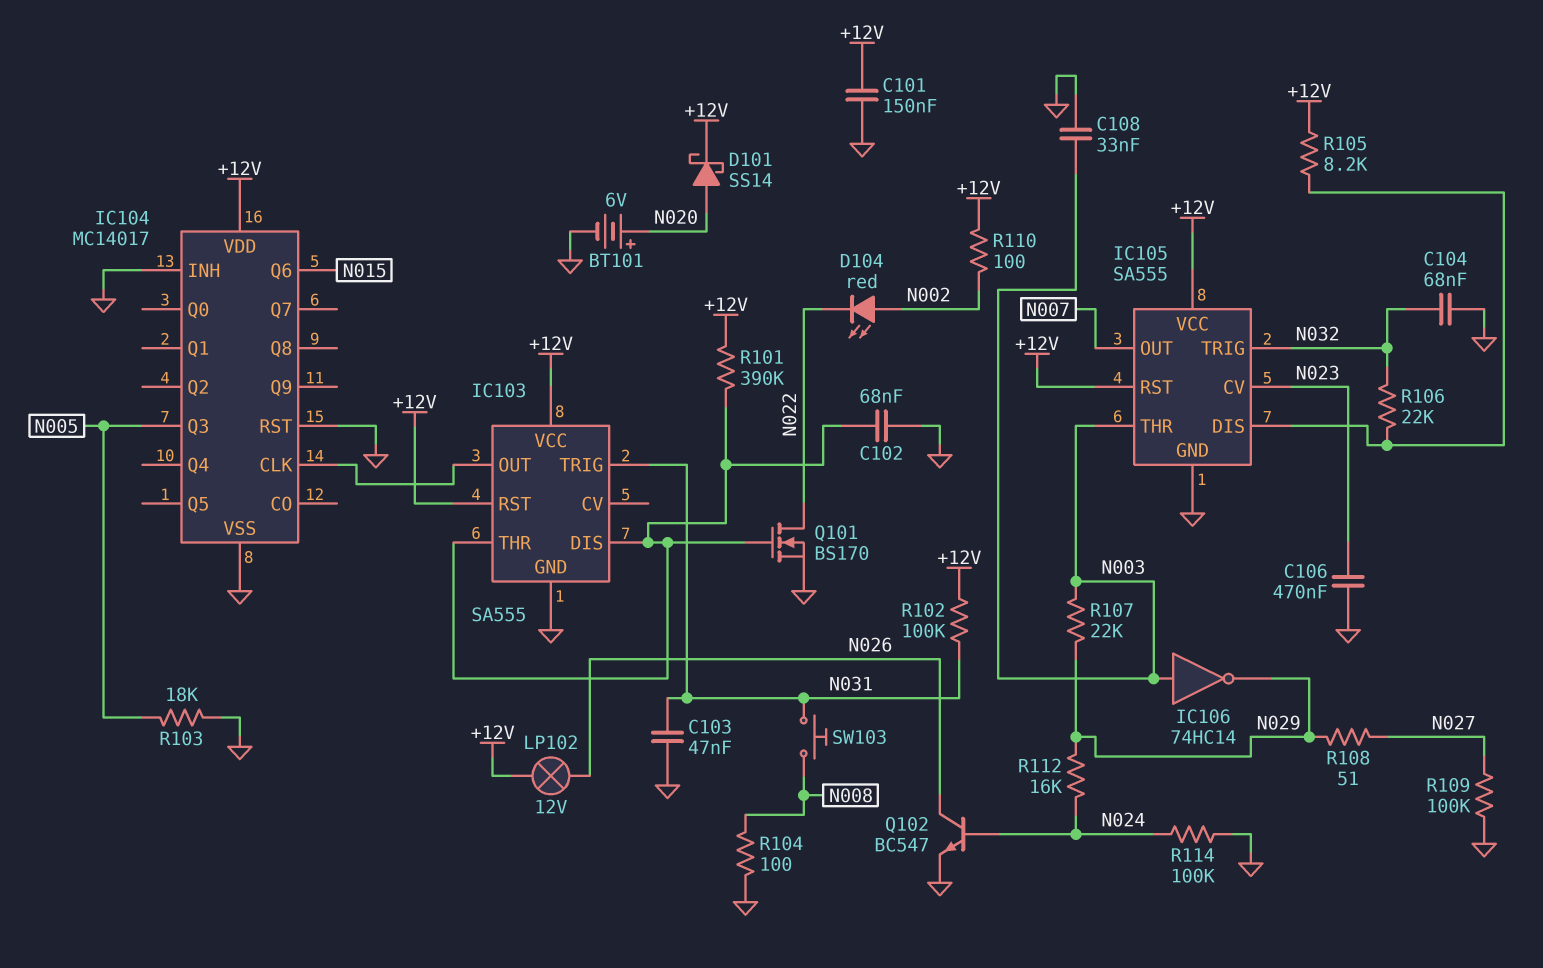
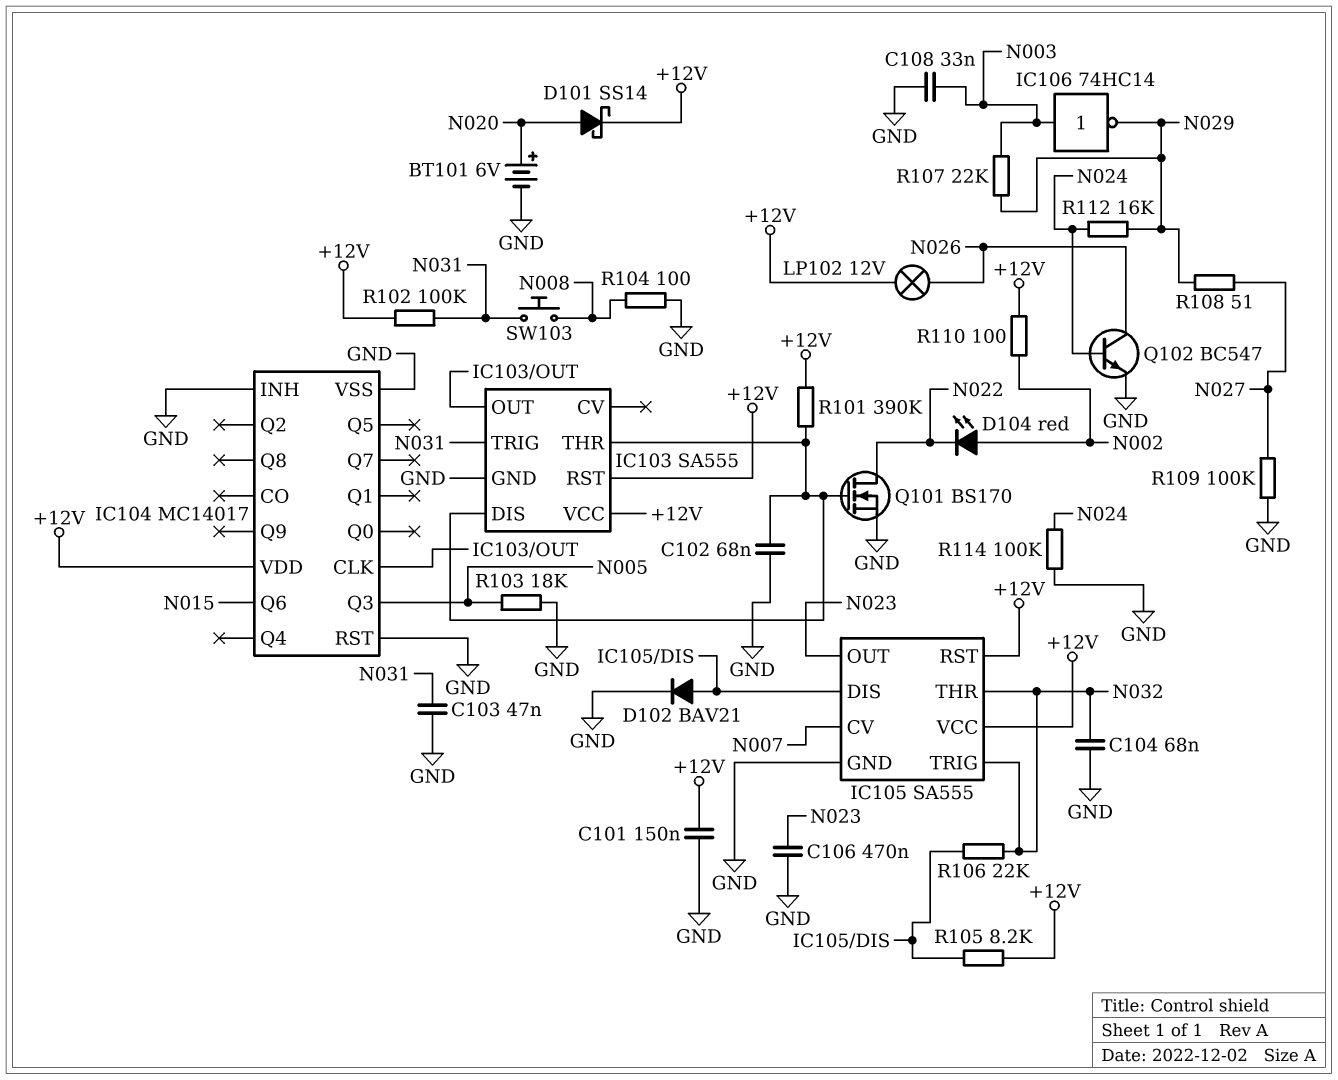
D102: none -> diode BAV21 (A IC105/DIS, K GND)
IC105 pin CV: N023 -> N007
IC105 pin OUT: N007 -> N023
IC105 pin THR: N003 -> N032

